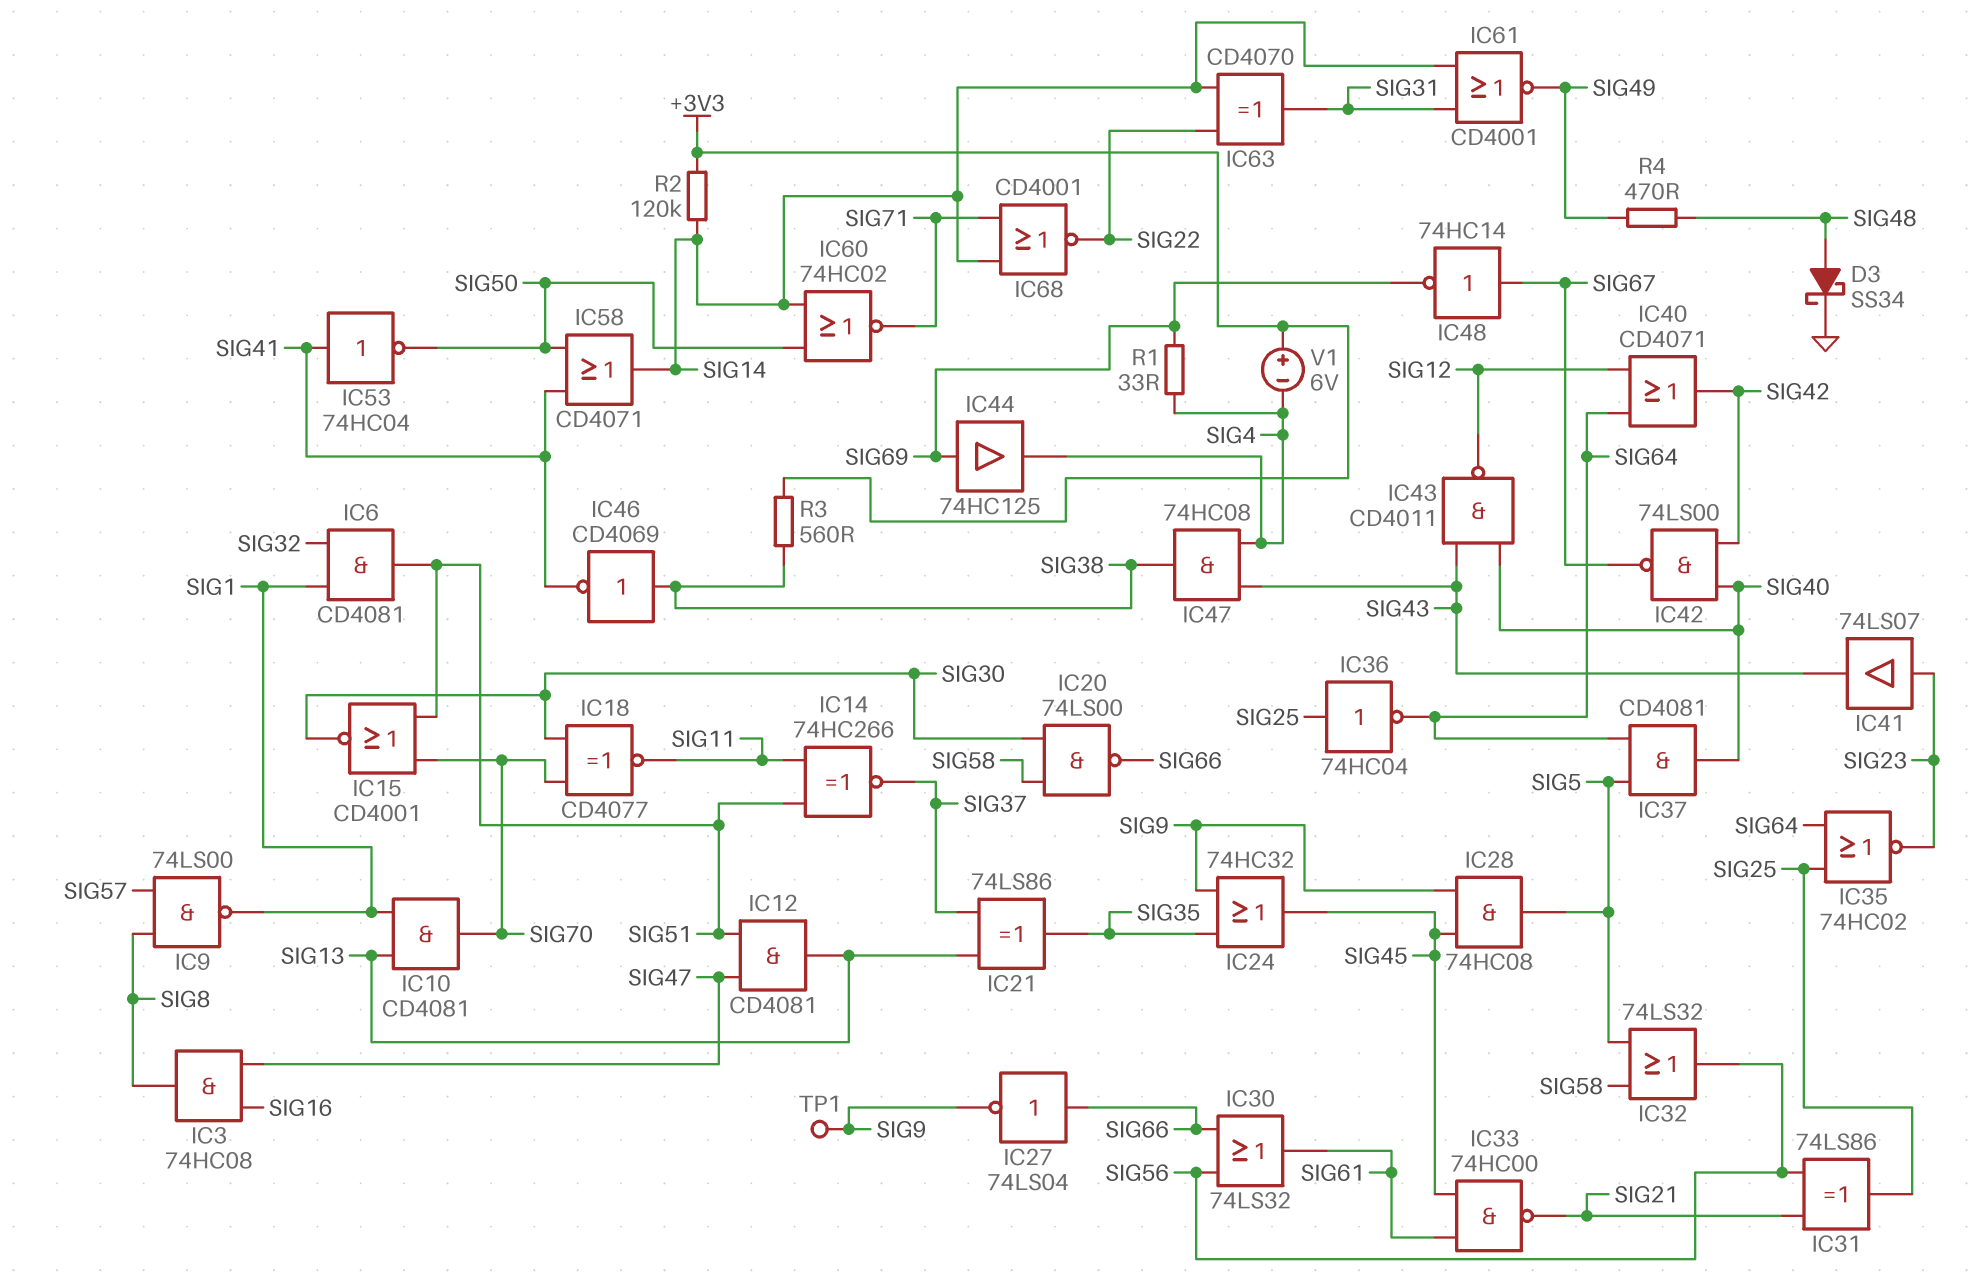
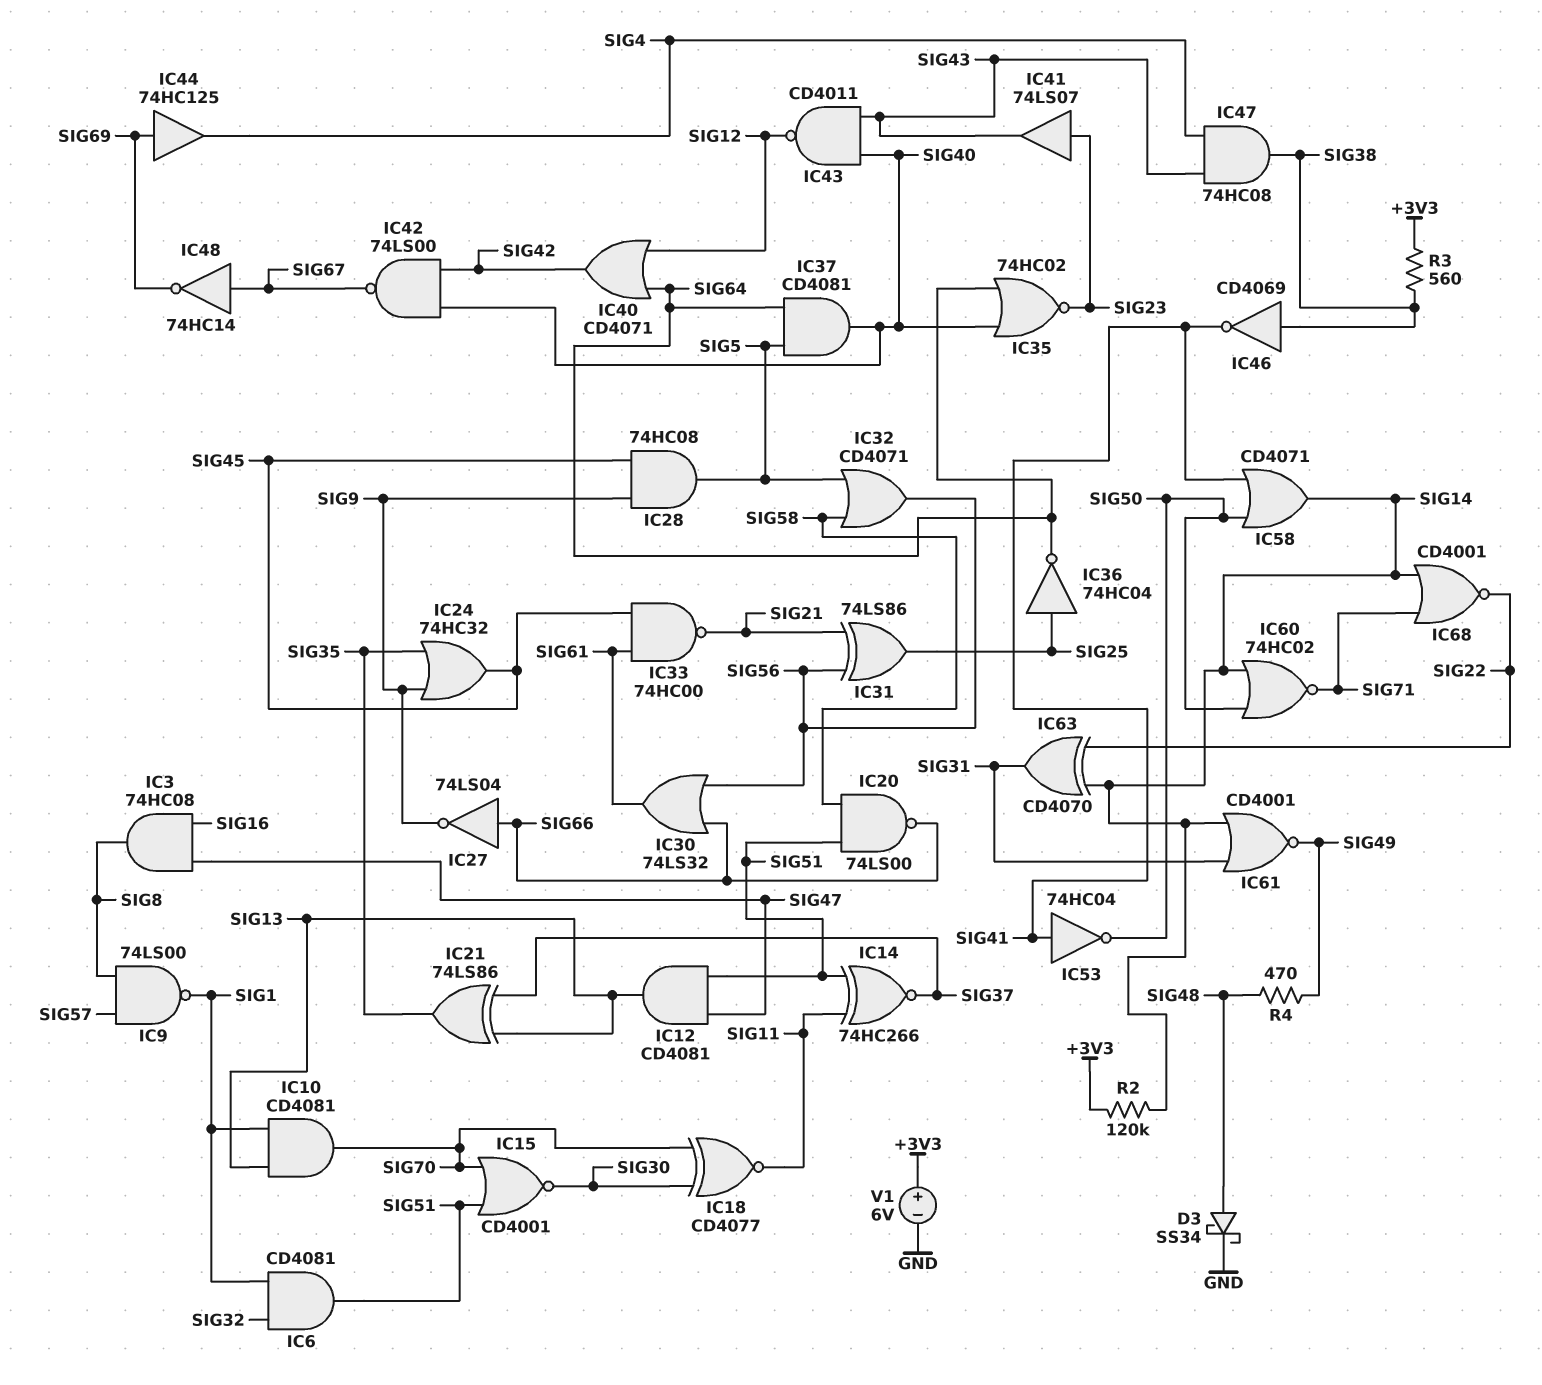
IC20: NAND 74LS00 (in SIG30, in SIG58, out SIG66) -> NAND 74LS00 (in SIG51, in SIG58, out SIG66)
IC32: OR 74LS32 (in SIG5, in SIG58, out SIG56) -> OR CD4071 (in SIG5, in SIG58, out SIG56)
IC35: NOR 74HC02 (in SIG25, in SIG64, out SIG23) -> NOR 74HC02 (in SIG40, in SIG64, out SIG23)
R1: 33 (SIG4, SIG69) -> none
TP1: test point (SIG9) -> none
V1: 6V (plus +3V3, minus SIG4) -> 6V (plus +3V3, minus GND)

